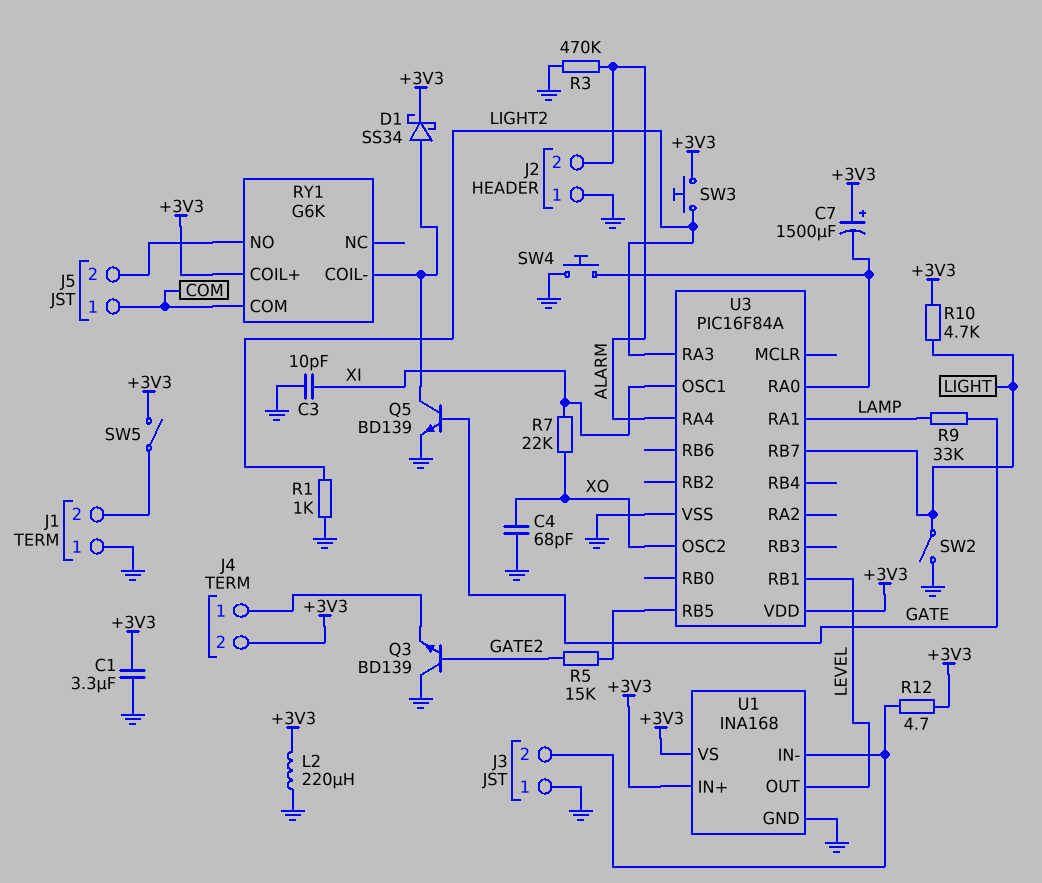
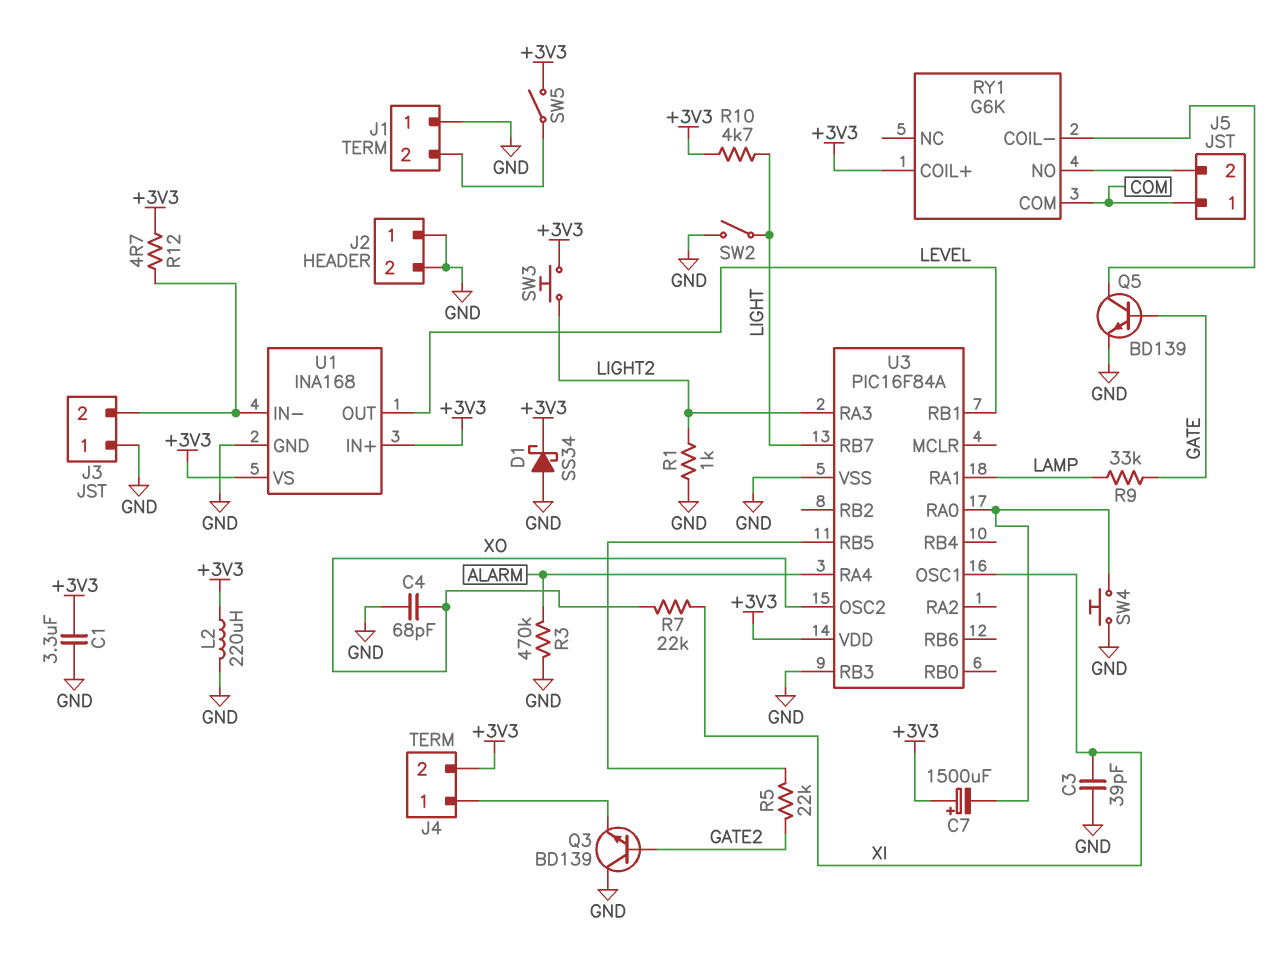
C3: 10pF (GND, XI) -> 39pF (GND, XI)
D1: schottky SS34 (A RY1/COIL-, K +3V3) -> schottky SS34 (A GND, K +3V3)
J2 pin 2: ALARM -> GND
R5: 15k (GATE2, U3/RB5) -> 22k (GATE2, U3/RB5)
U3 pin RB3: none -> GND

